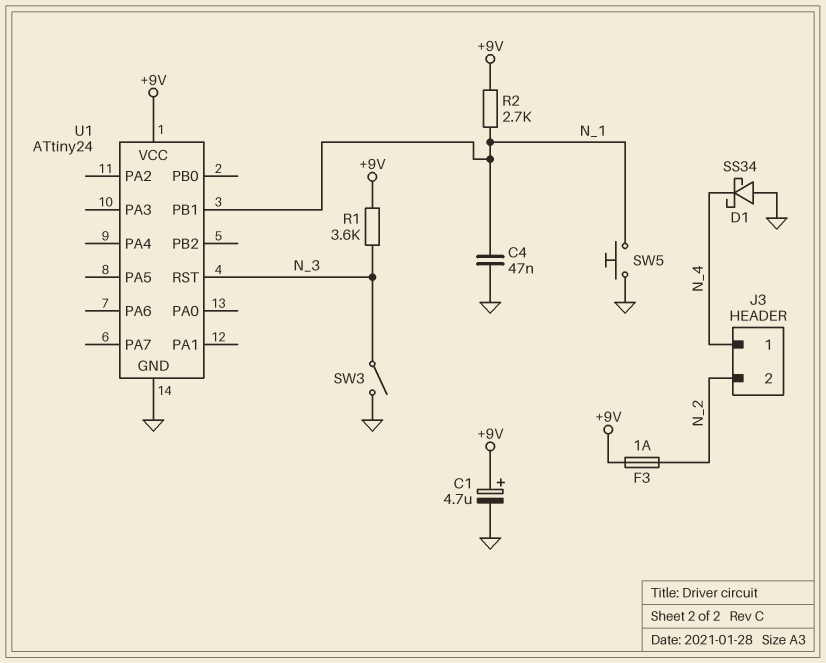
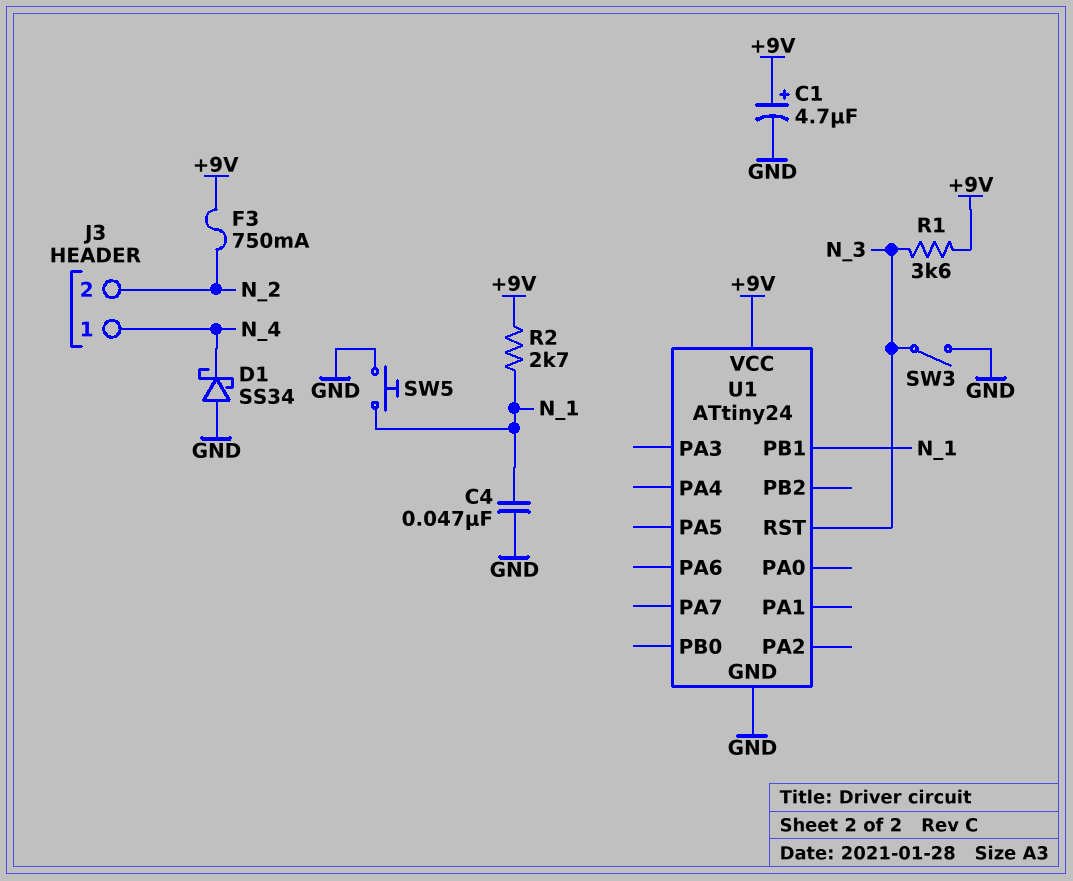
F3: 1A (+9V, N_2) -> 750mA (+9V, N_2)

